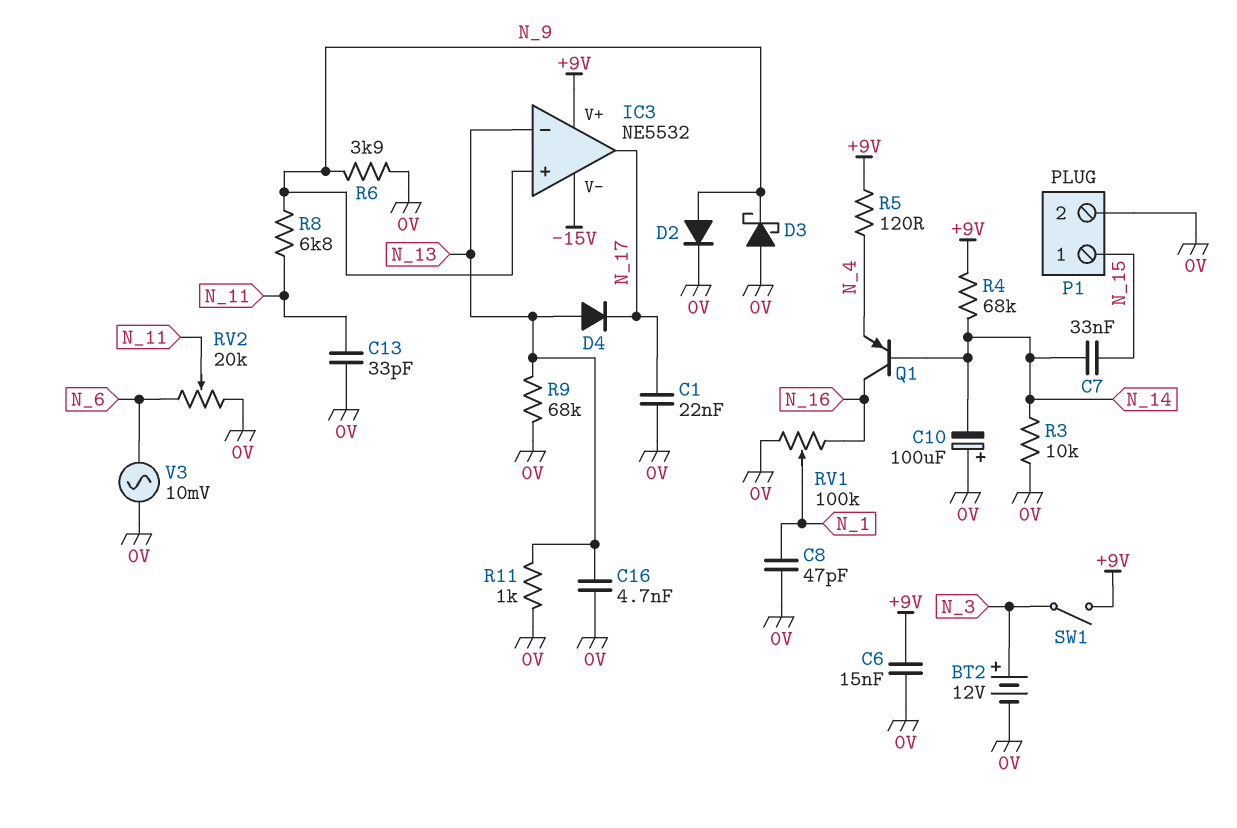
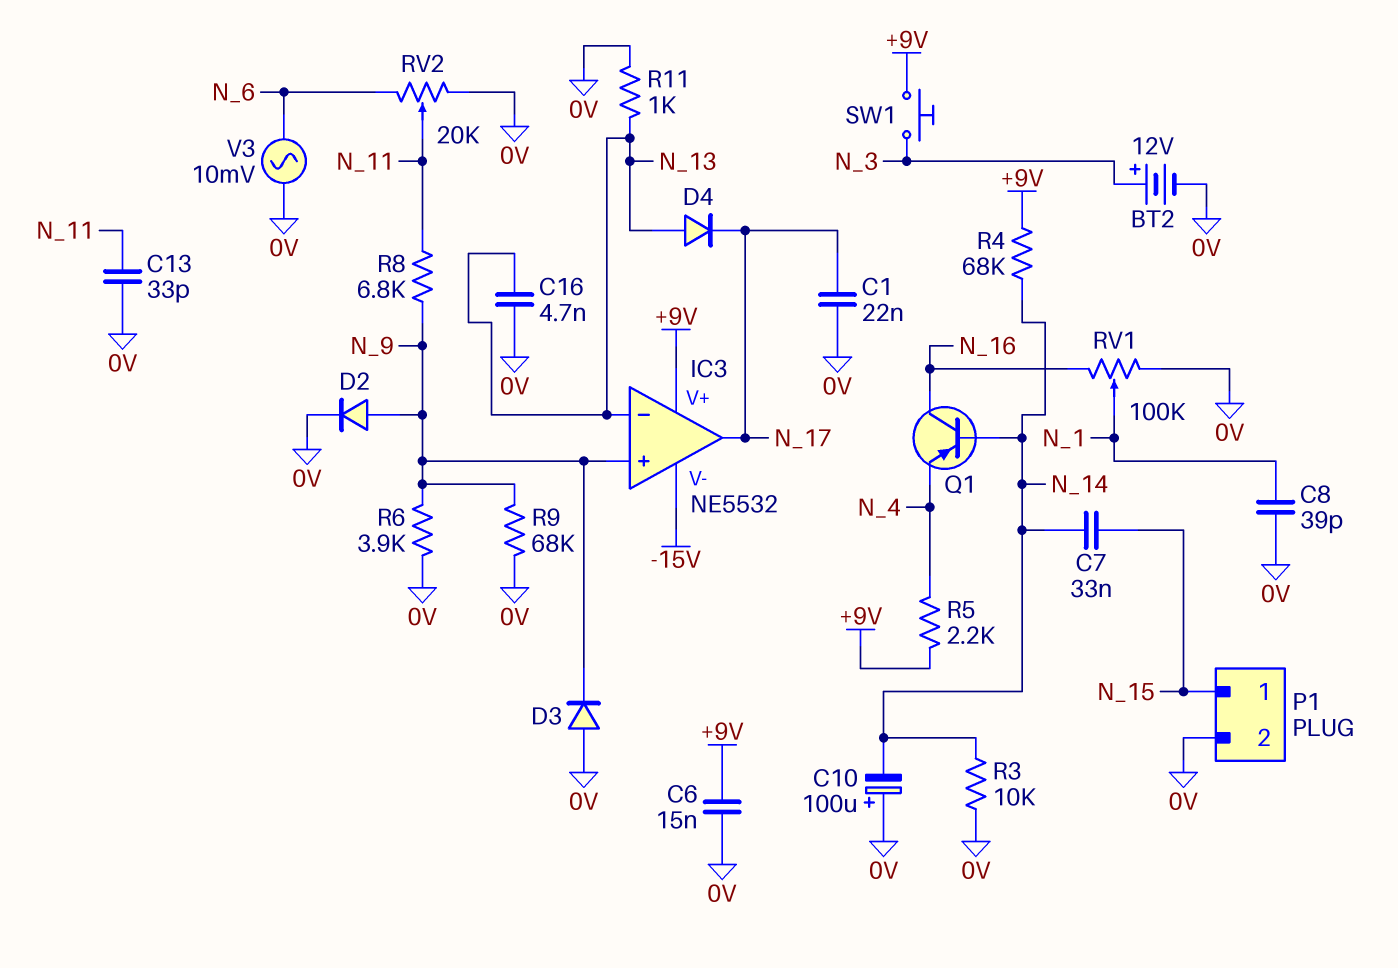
C8: 47pF (0V, N_1) -> 39pF (0V, N_1)
D3: schottky (A 0V, K N_9) -> diode (A 0V, K N_9)
R5: 120 (+9V, N_4) -> 2.2k (+9V, N_4)
R9: 68k (0V, N_13) -> 68k (0V, N_9)
SW1: switch (+9V, N_3) -> button (+9V, N_3)

